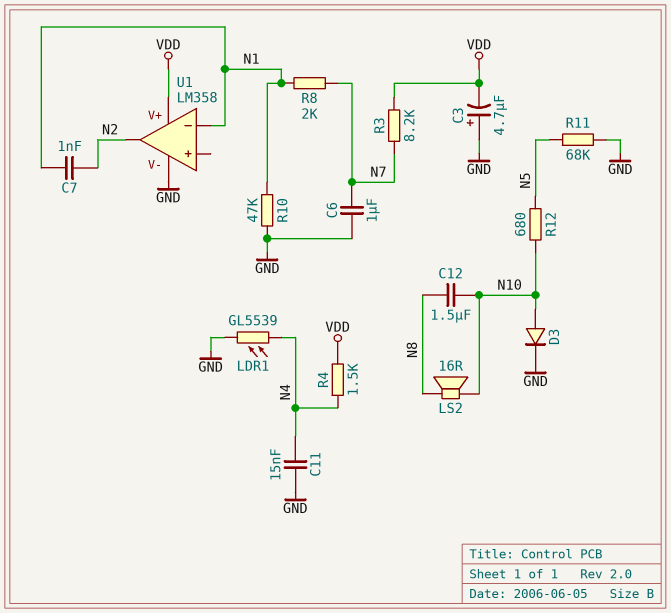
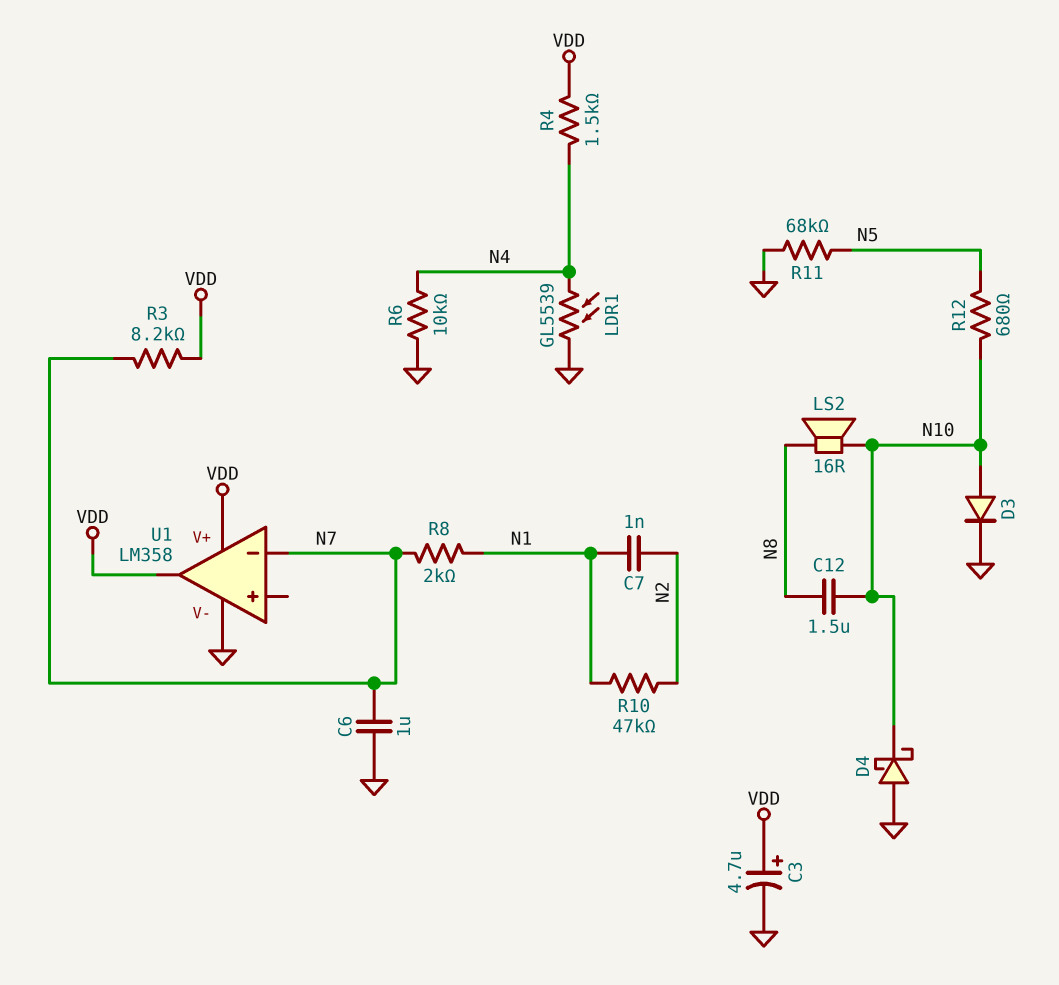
C3: 4.7uF (plus GND, minus VDD) -> 4.7uF (plus VDD, minus GND)
C11: 15nF (GND, N4) -> none
D4: none -> schottky (A GND, K N10)
R6: none -> 10k (GND, N4)
R10: 47k (GND, N1) -> 47k (N1, N2)
U1 pin in-: N1 -> N7
U1 pin out: N2 -> VDD

